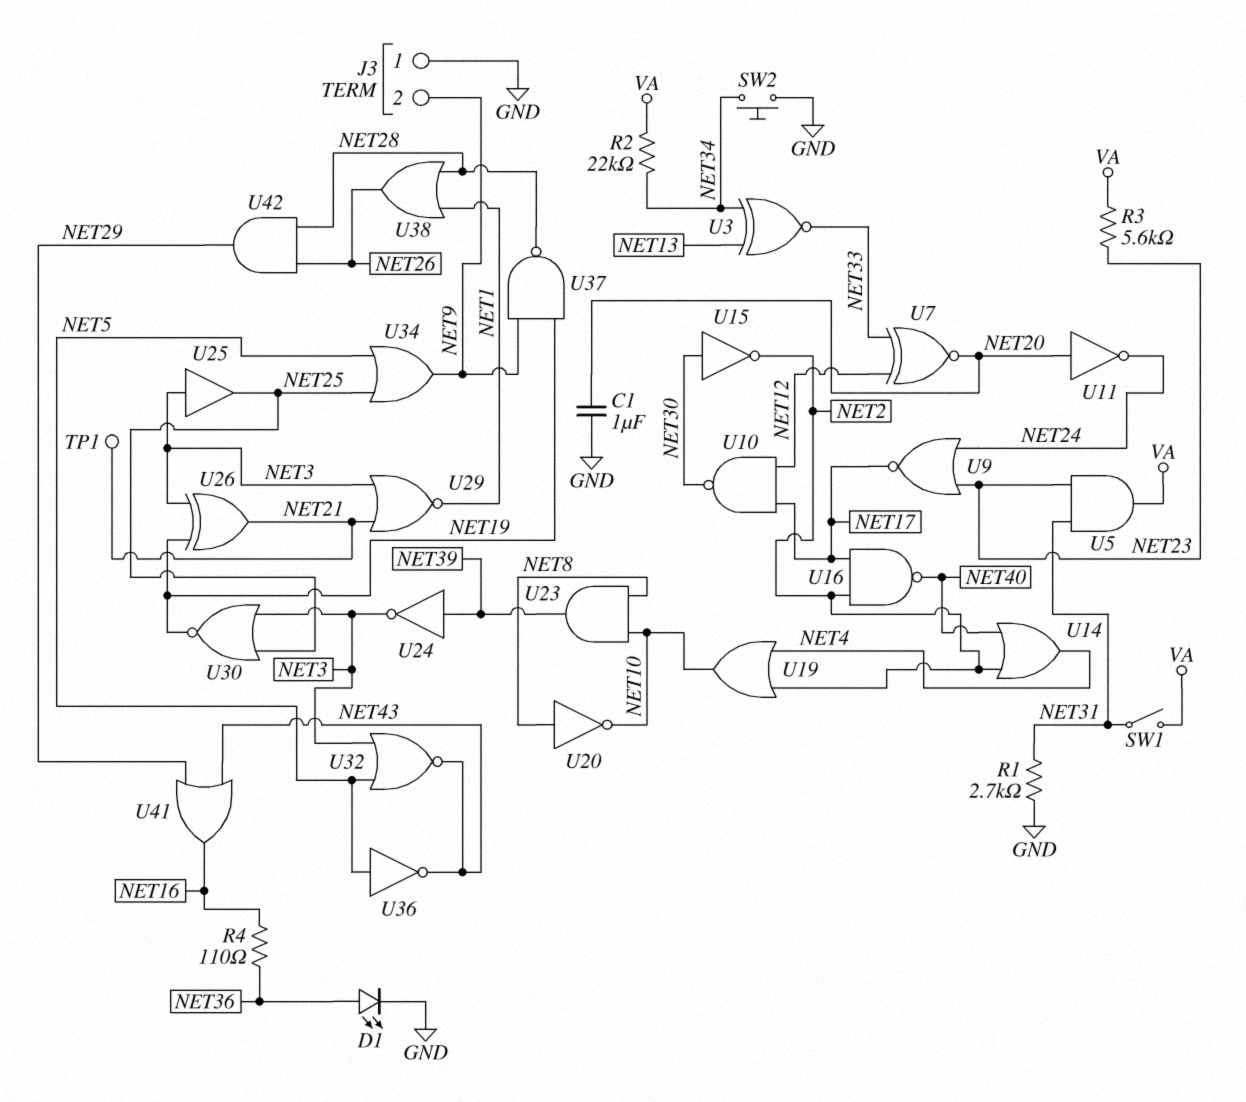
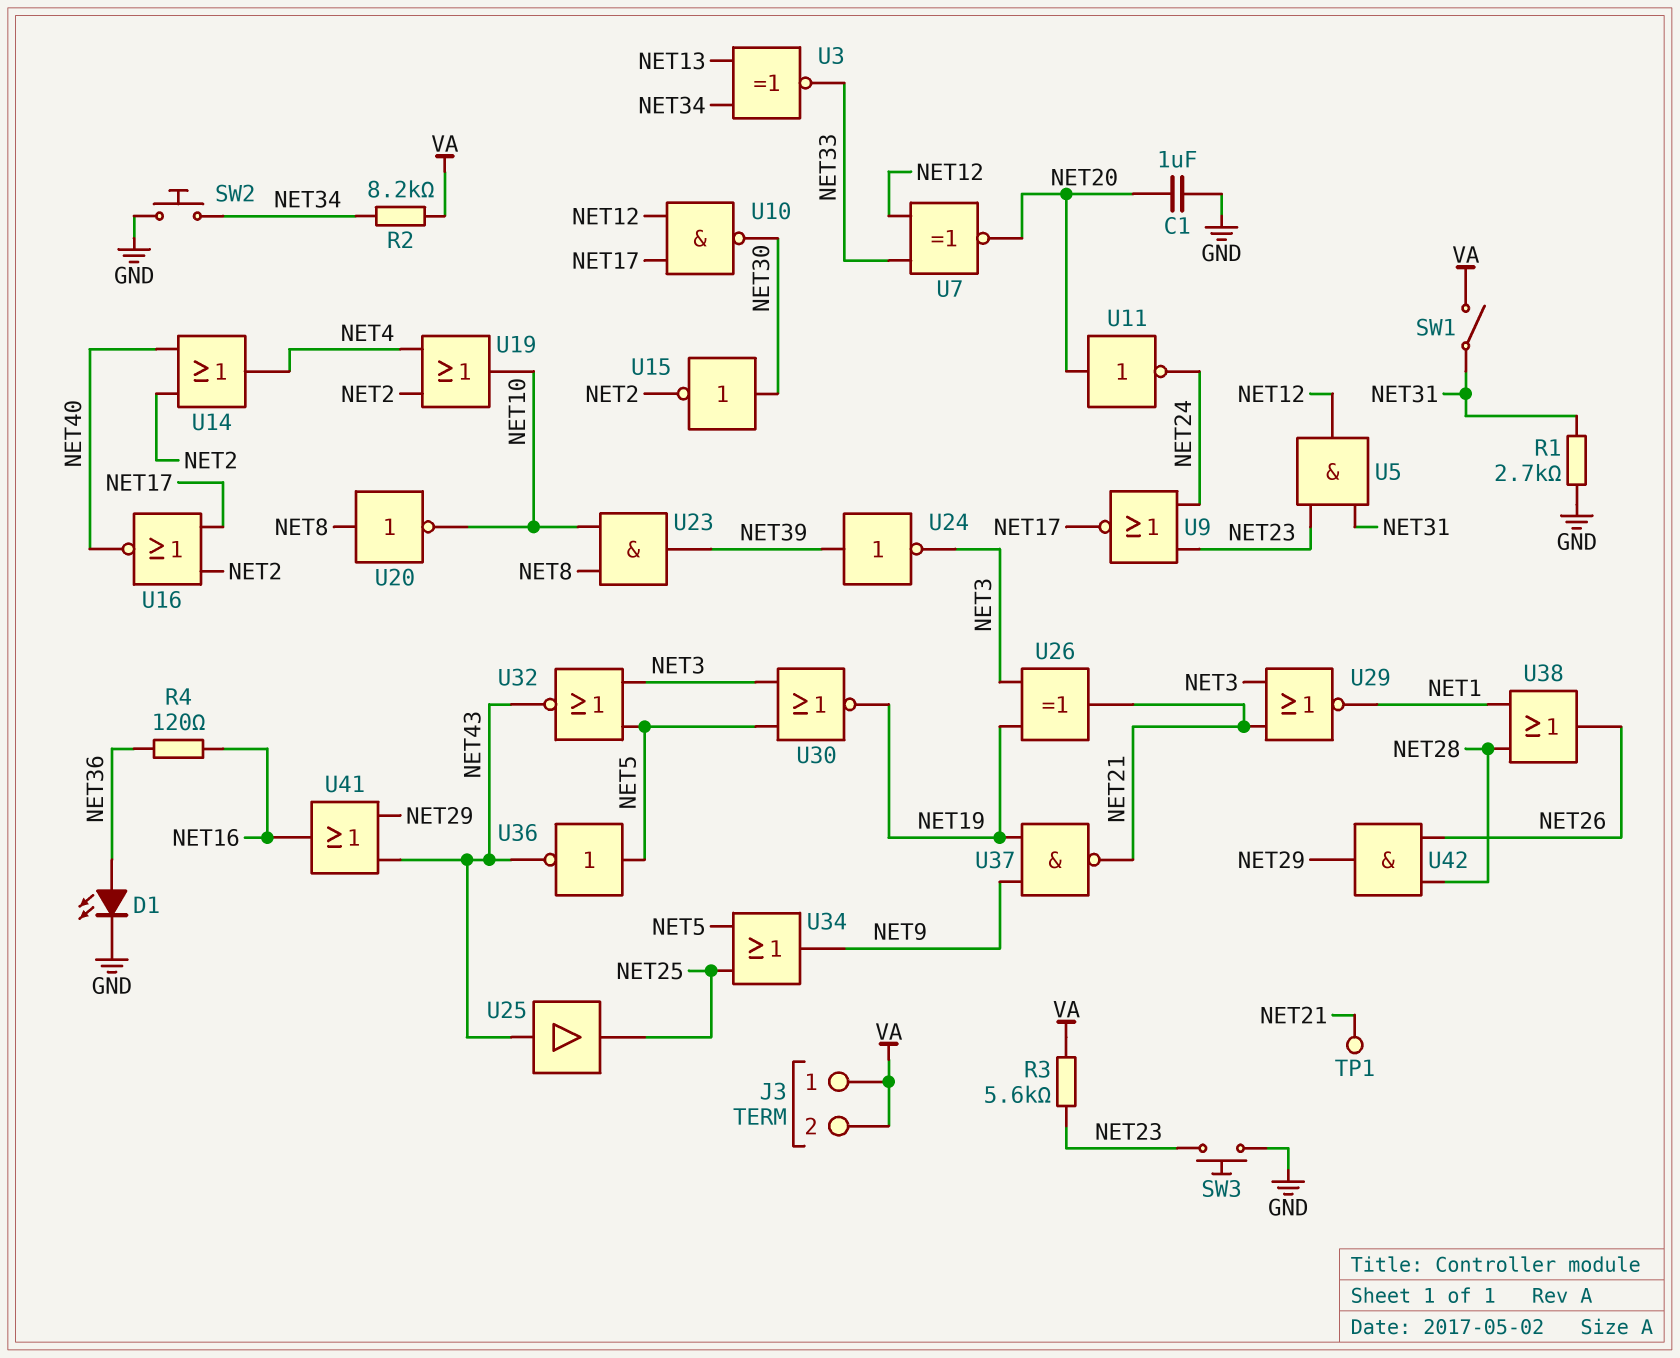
J3 pin 1: GND -> VA
J3 pin 2: NET9 -> VA
R2: 22k (NET34, VA) -> 8.2k (NET34, VA)
R4: 110 (NET16, NET36) -> 120 (NET16, NET36)
SW3: none -> button (GND, NET23)
U5: AND (in NET23, in NET31, out VA) -> AND (in NET23, in NET31, out NET12)
U16: NAND (in NET2, in NET17, out NET40) -> NOR (in NET2, in NET17, out NET40)
U25: buffer (in NET3, out NET25) -> buffer (in NET43, out NET25)
U30: NOR (in NET3, in NET25, out NET19) -> NOR (in NET3, in NET5, out NET19)
U37: NAND (in NET9, in NET19, out NET28) -> NAND (in NET9, in NET19, out NET21)

